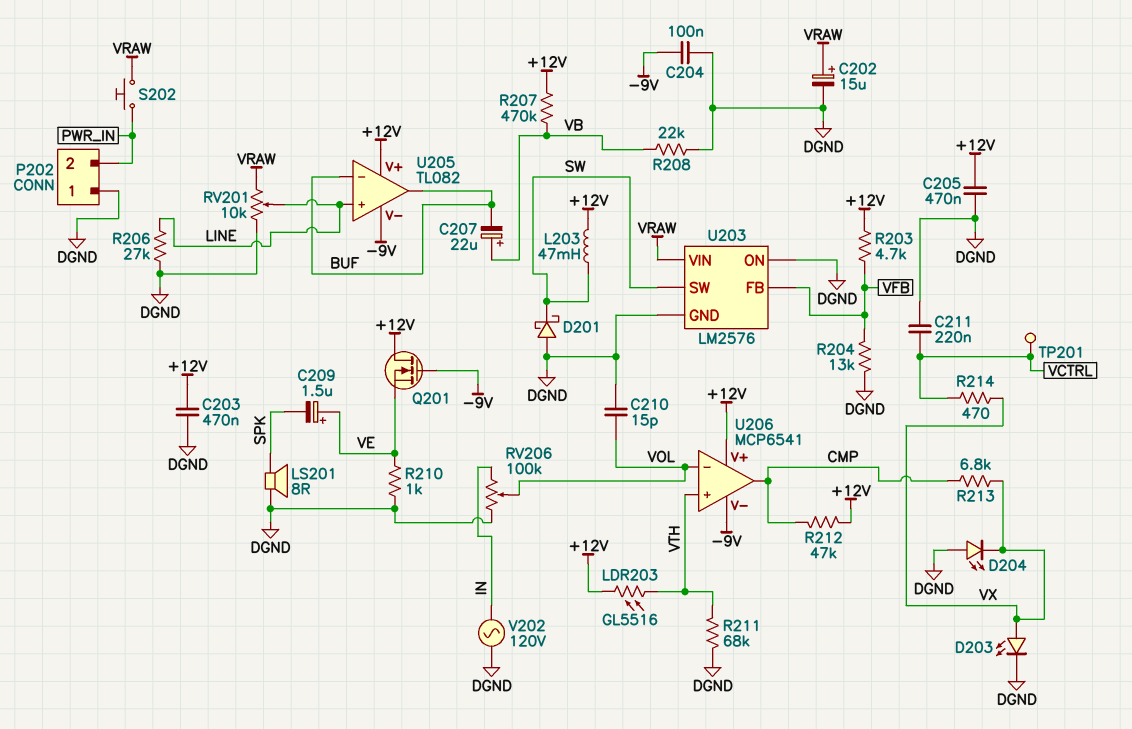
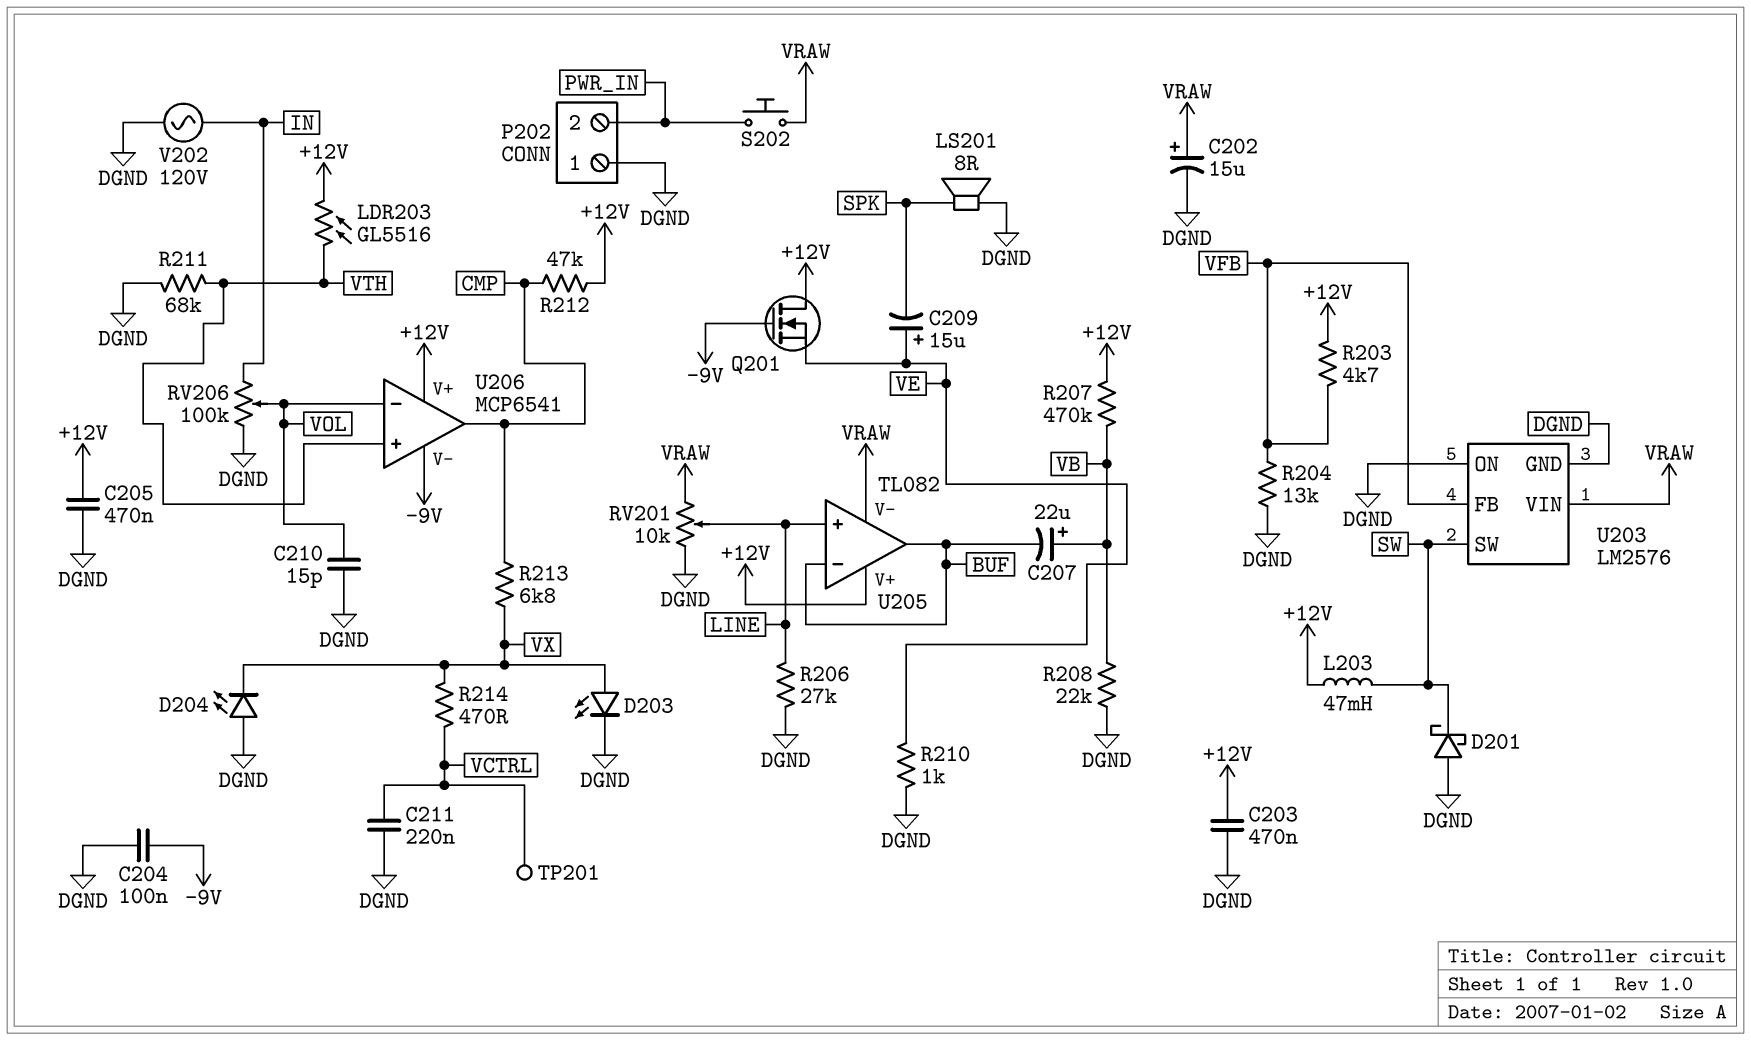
C209: 1.5uF (plus VE, minus SPK) -> 15uF (plus VE, minus SPK)
U205 pin V-: -9V -> VRAW

